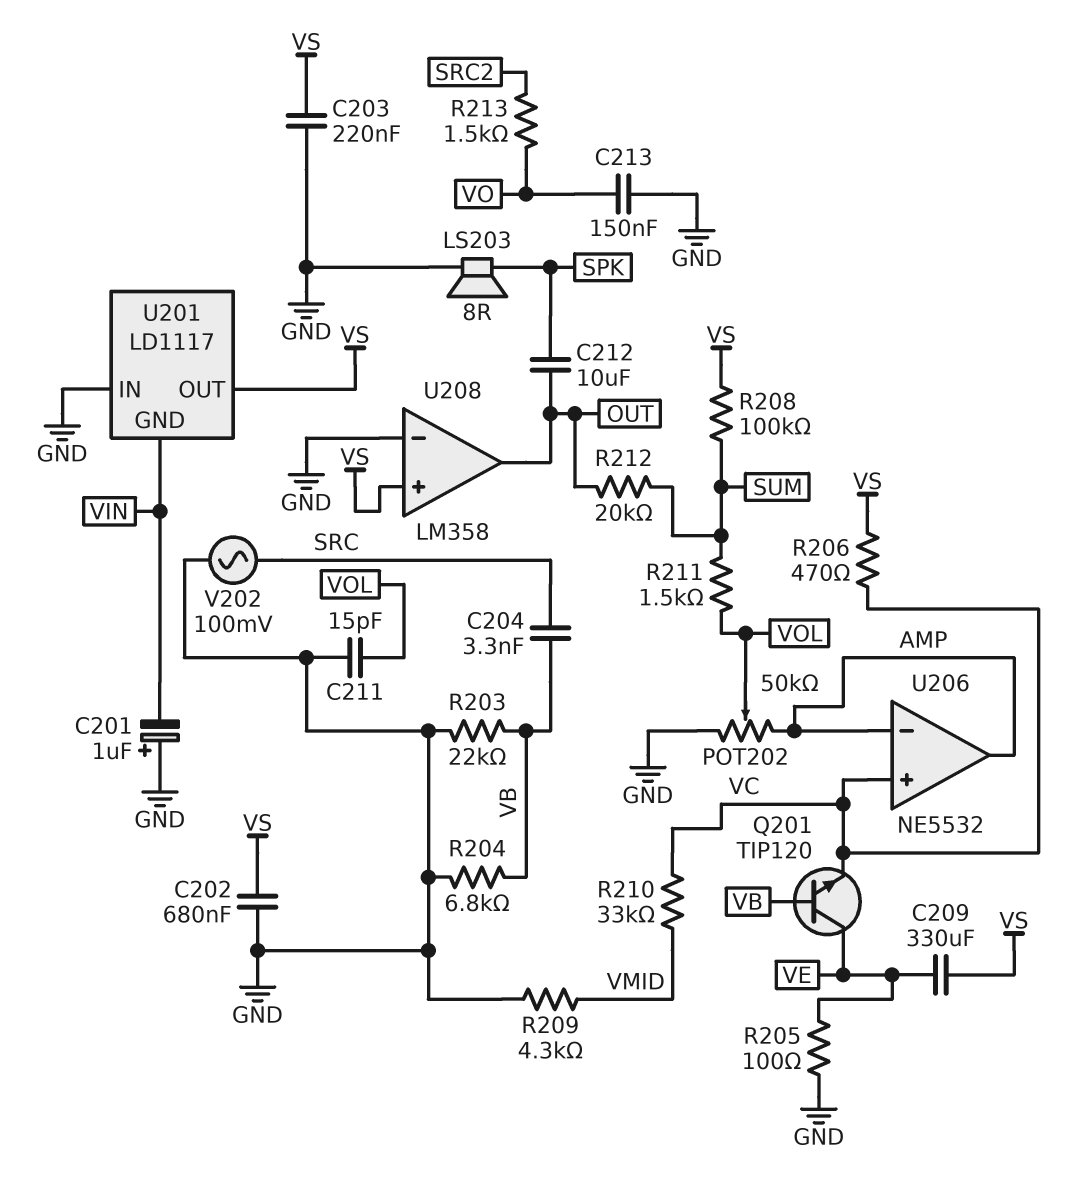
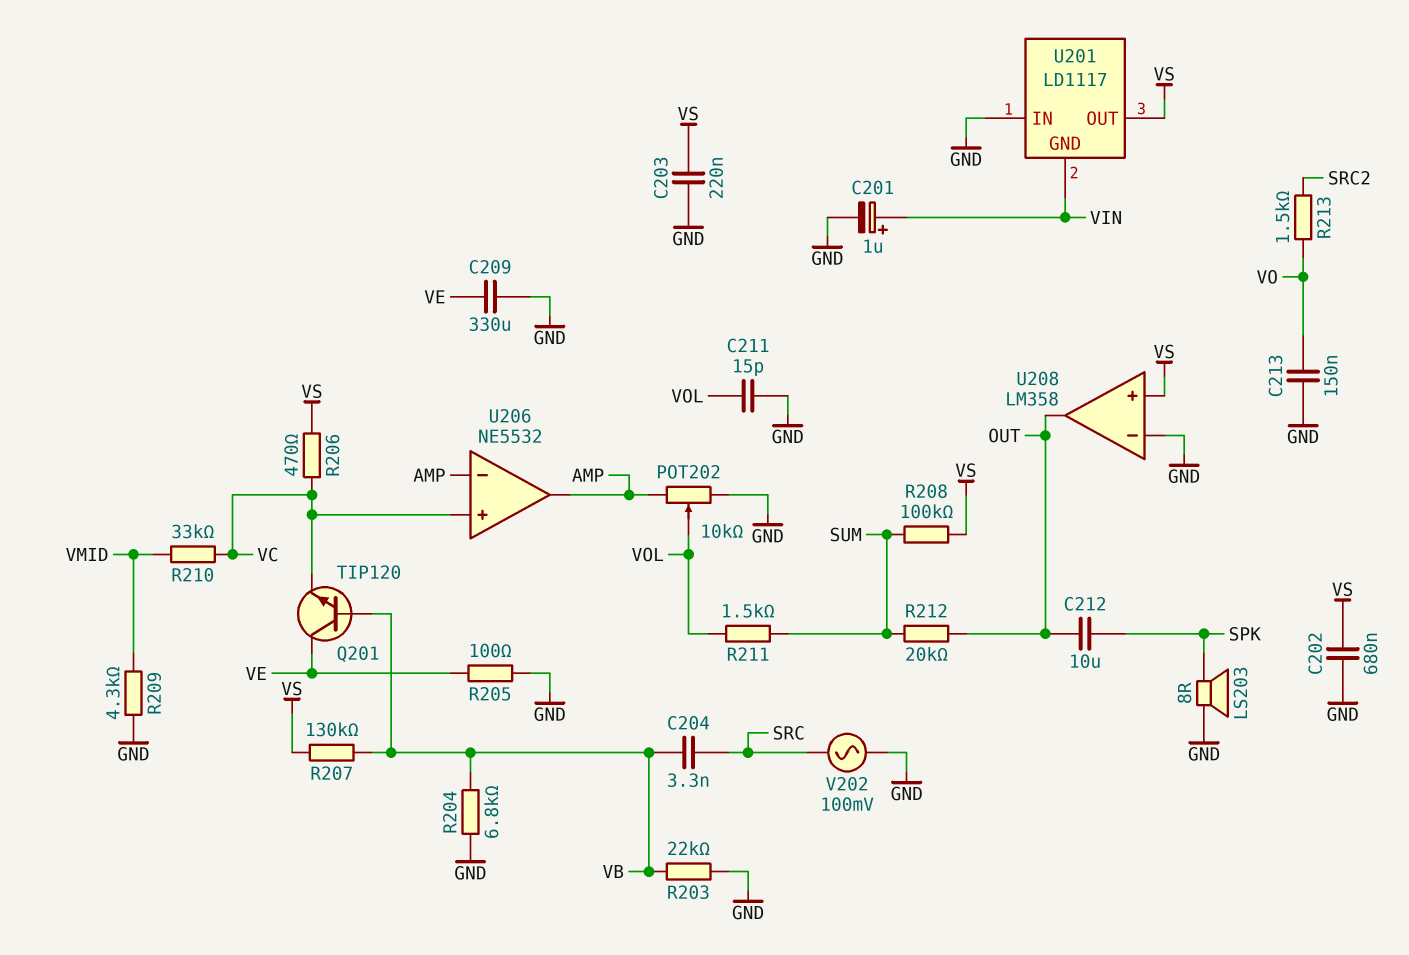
C201: 1uF (plus GND, minus VIN) -> 1uF (plus VIN, minus GND)
C209: 330uF (VE, VS) -> 330uF (GND, VE)
POT202: 50k (AMP, GND, wiper VOL) -> 10k (AMP, GND, wiper VOL)
R207: none -> 130k (VB, VS)

